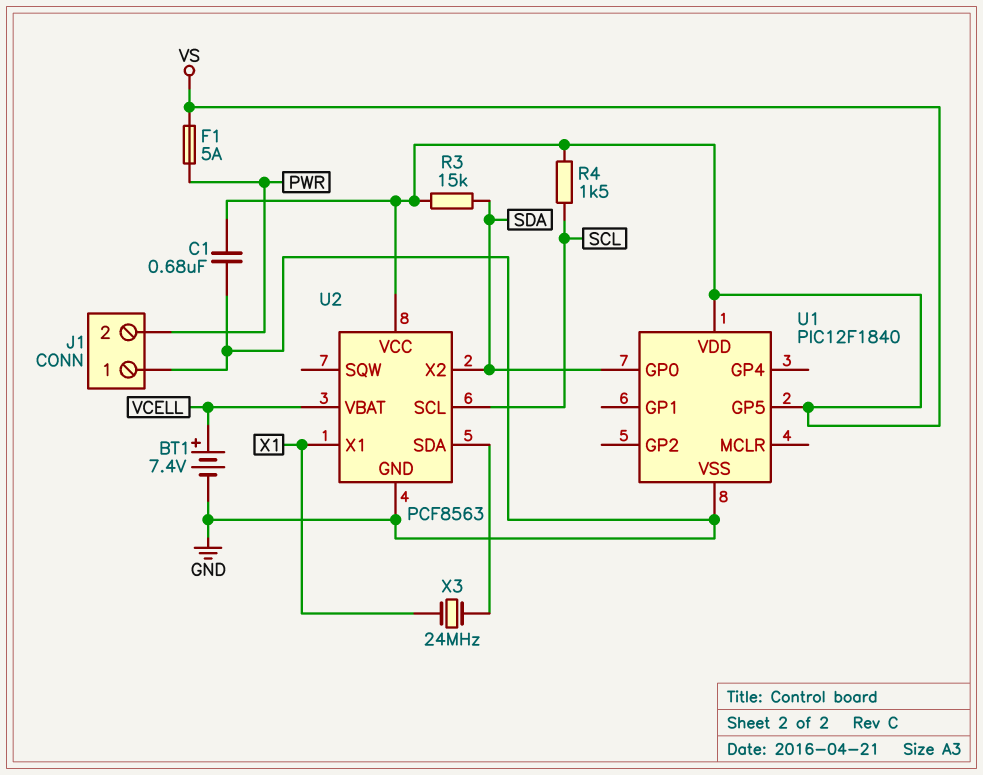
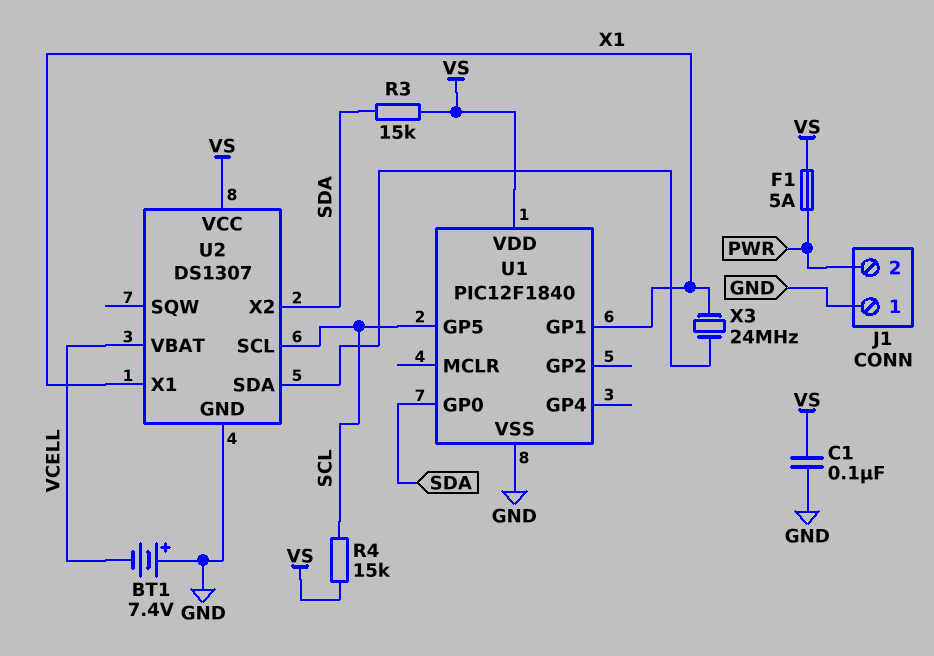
BT1: 7.4V (plus VCELL, minus GND) -> 7.4V (plus GND, minus VCELL)
C1: 680nF (GND, VS) -> 100nF (GND, VS)
R4: 1.5k (SCL, VS) -> 15k (SCL, VS)
U1 pin GP1: none -> X1
U1 pin GP5: VS -> SCL
U2: PCF8563 -> DS1307

